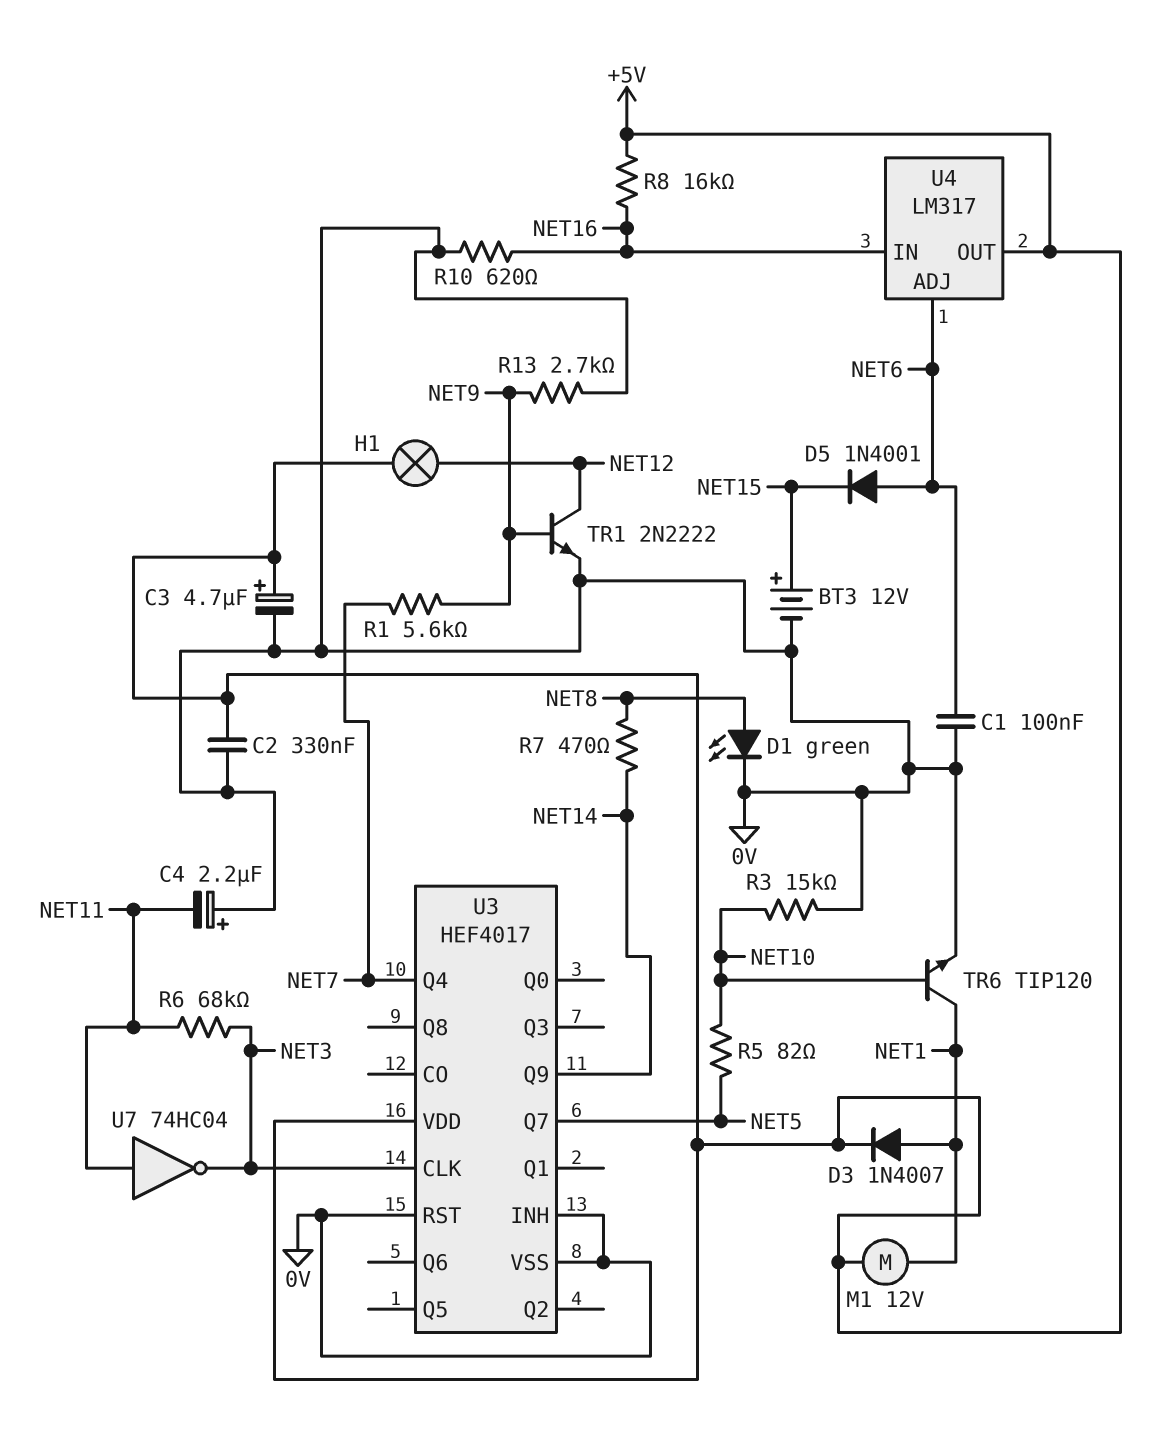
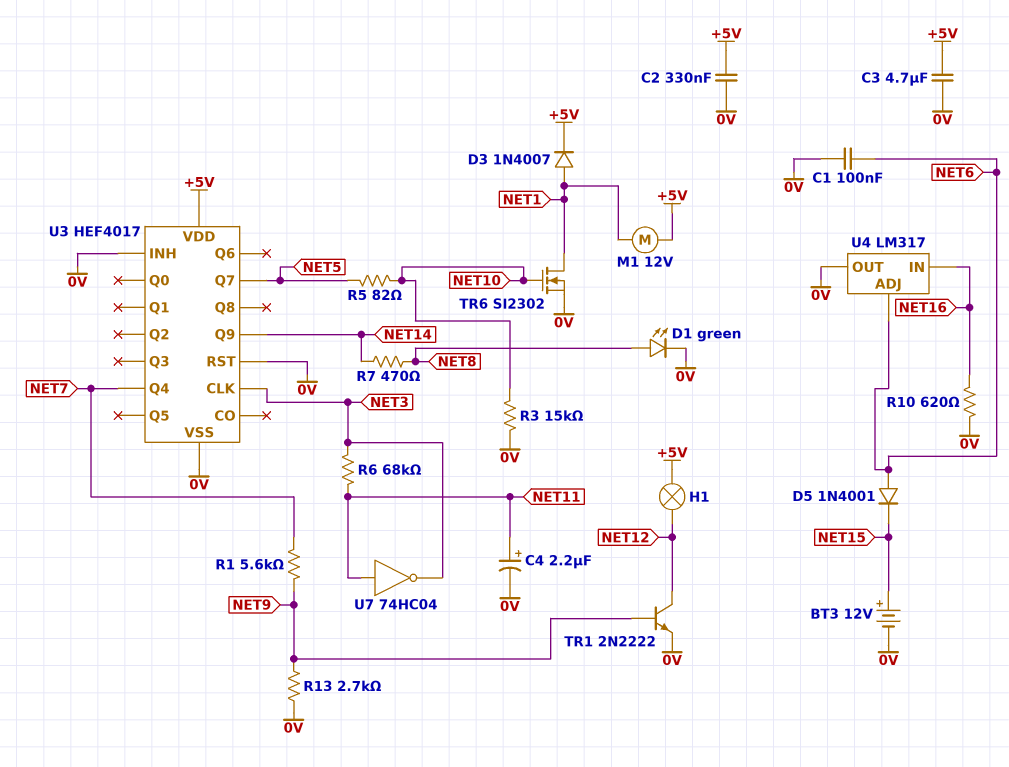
C3: 4.7uF (plus +5V, minus 0V) -> 4.7uF (+5V, 0V)
C4: 2.2uF (plus 0V, minus NET11) -> 2.2uF (plus NET11, minus 0V)
R8: 16k (+5V, NET16) -> none
TR6: NPN TIP120 (B NET10, C NET1, E 0V) -> NMOS SI2302 (G NET10, D NET1, S 0V)
U4 pin OUT: +5V -> 0V

